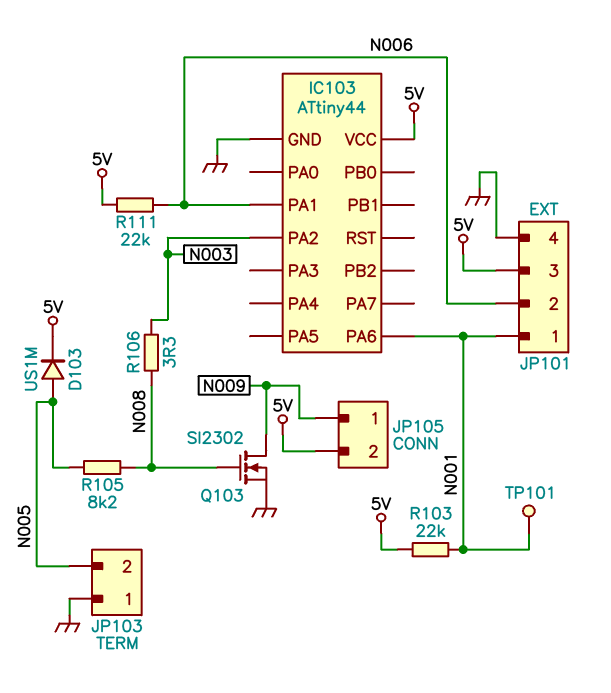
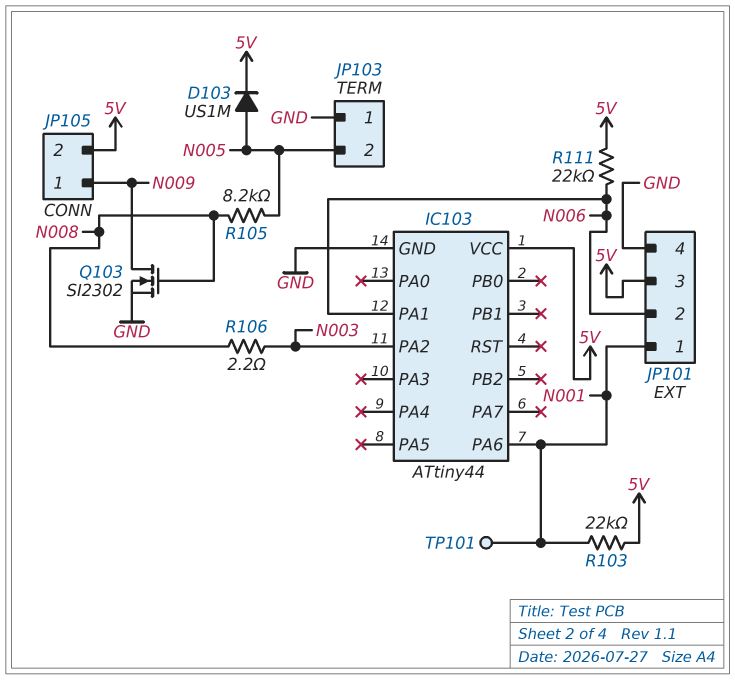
R106: 3.3 (N003, N008) -> 2.2 (N003, N008)

